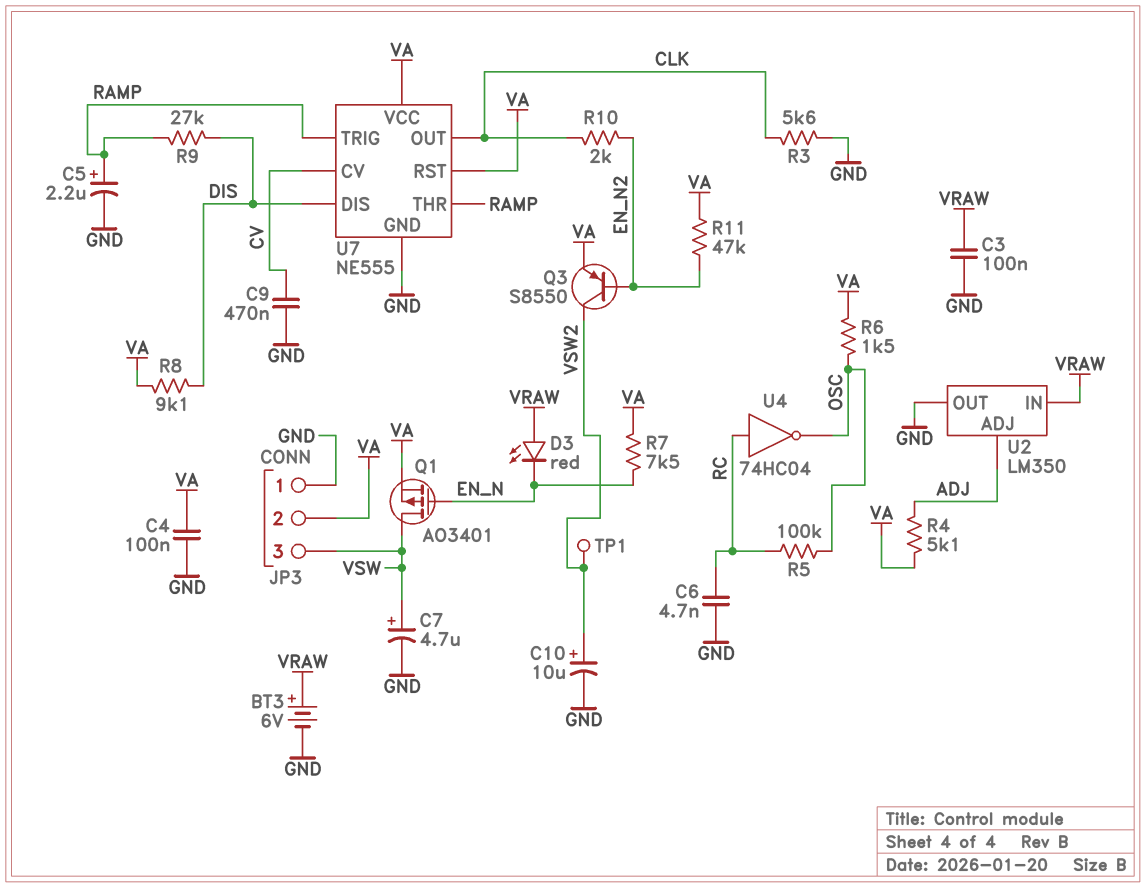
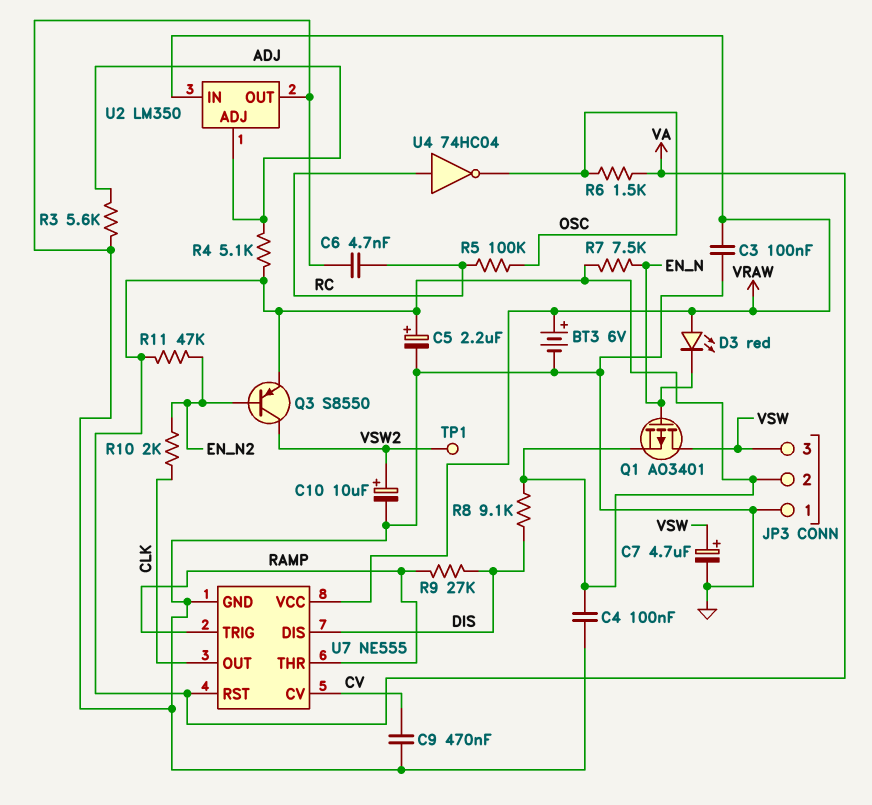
C5: 2.2uF (plus RAMP, minus GND) -> 2.2uF (plus VA, minus GND)
R3: 5.6k (CLK, GND) -> 5.6k (ADJ, GND)
U7 pin VCC: VA -> VRAW

